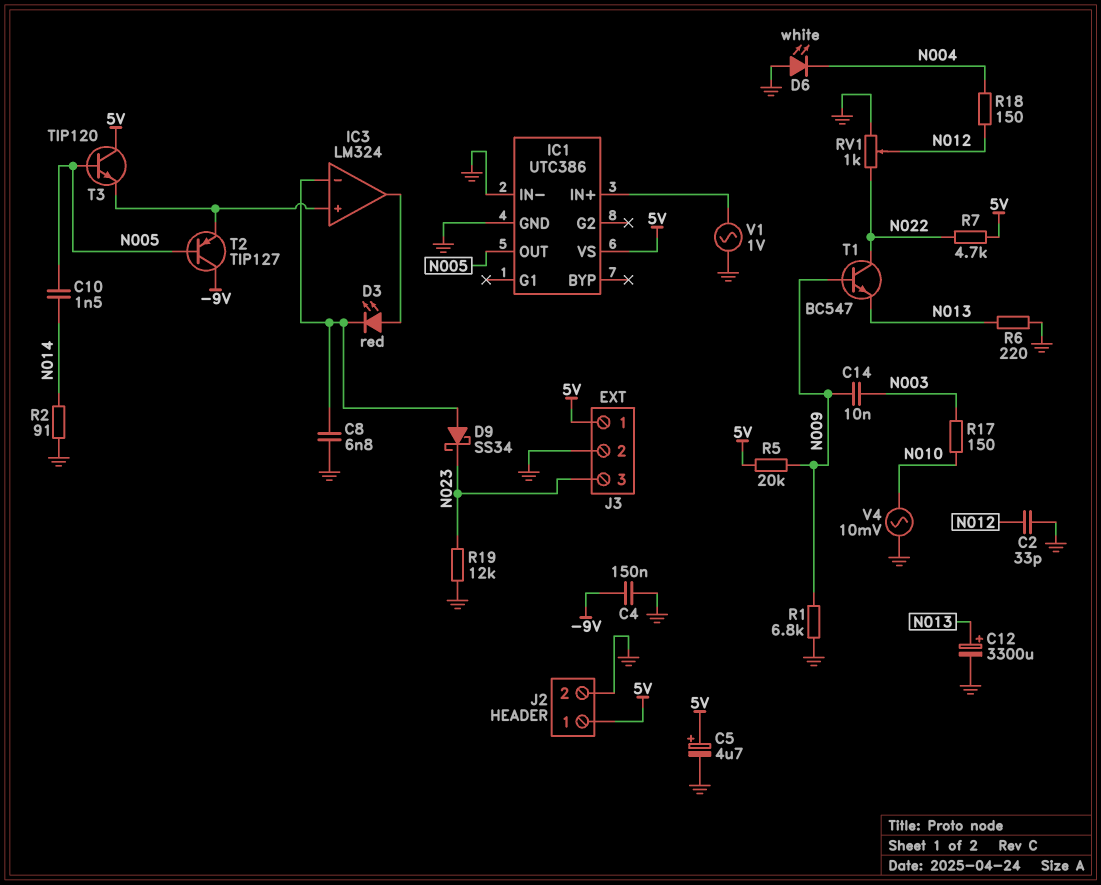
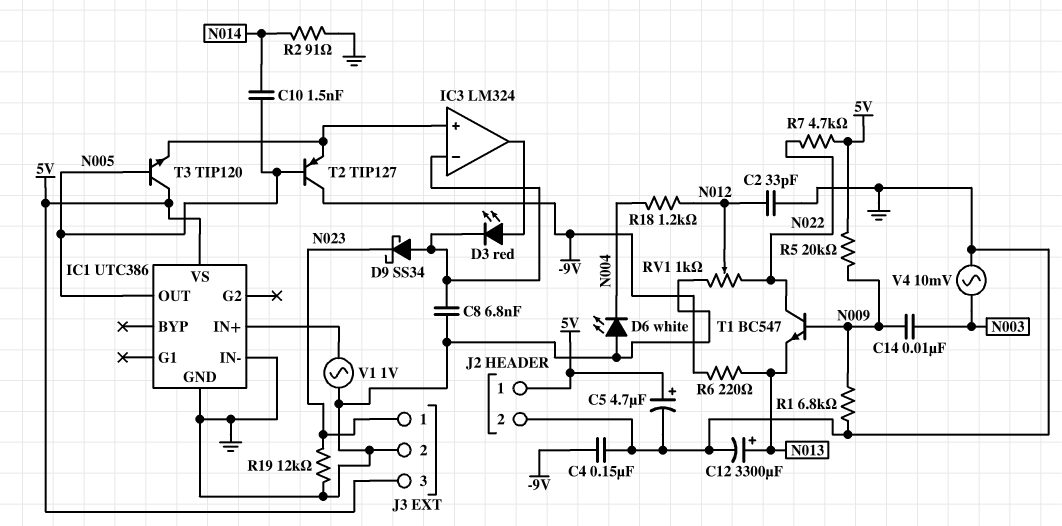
J3 pin 1: 5V -> N023
J3 pin 3: N023 -> 5V
R6: 220 (GND, N013) -> 220 (-9V, N013)
R17: 150 (N003, N010) -> none
R18: 150 (N004, N012) -> 1.2k (N004, N012)
V4: AC 10mV (GND, N010) -> AC 10mV (GND, N003)

